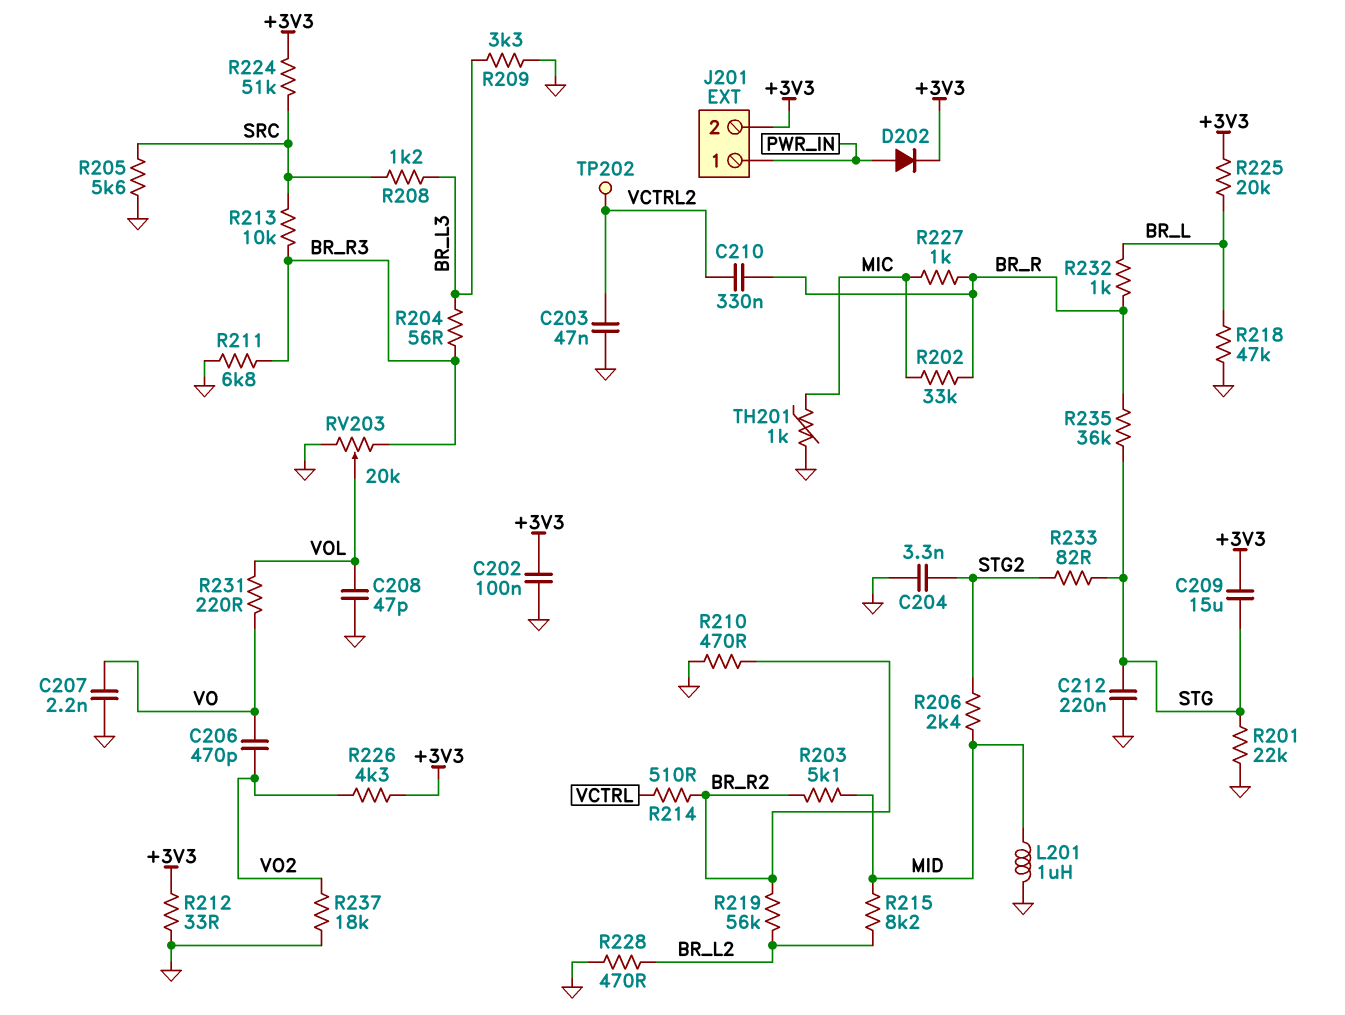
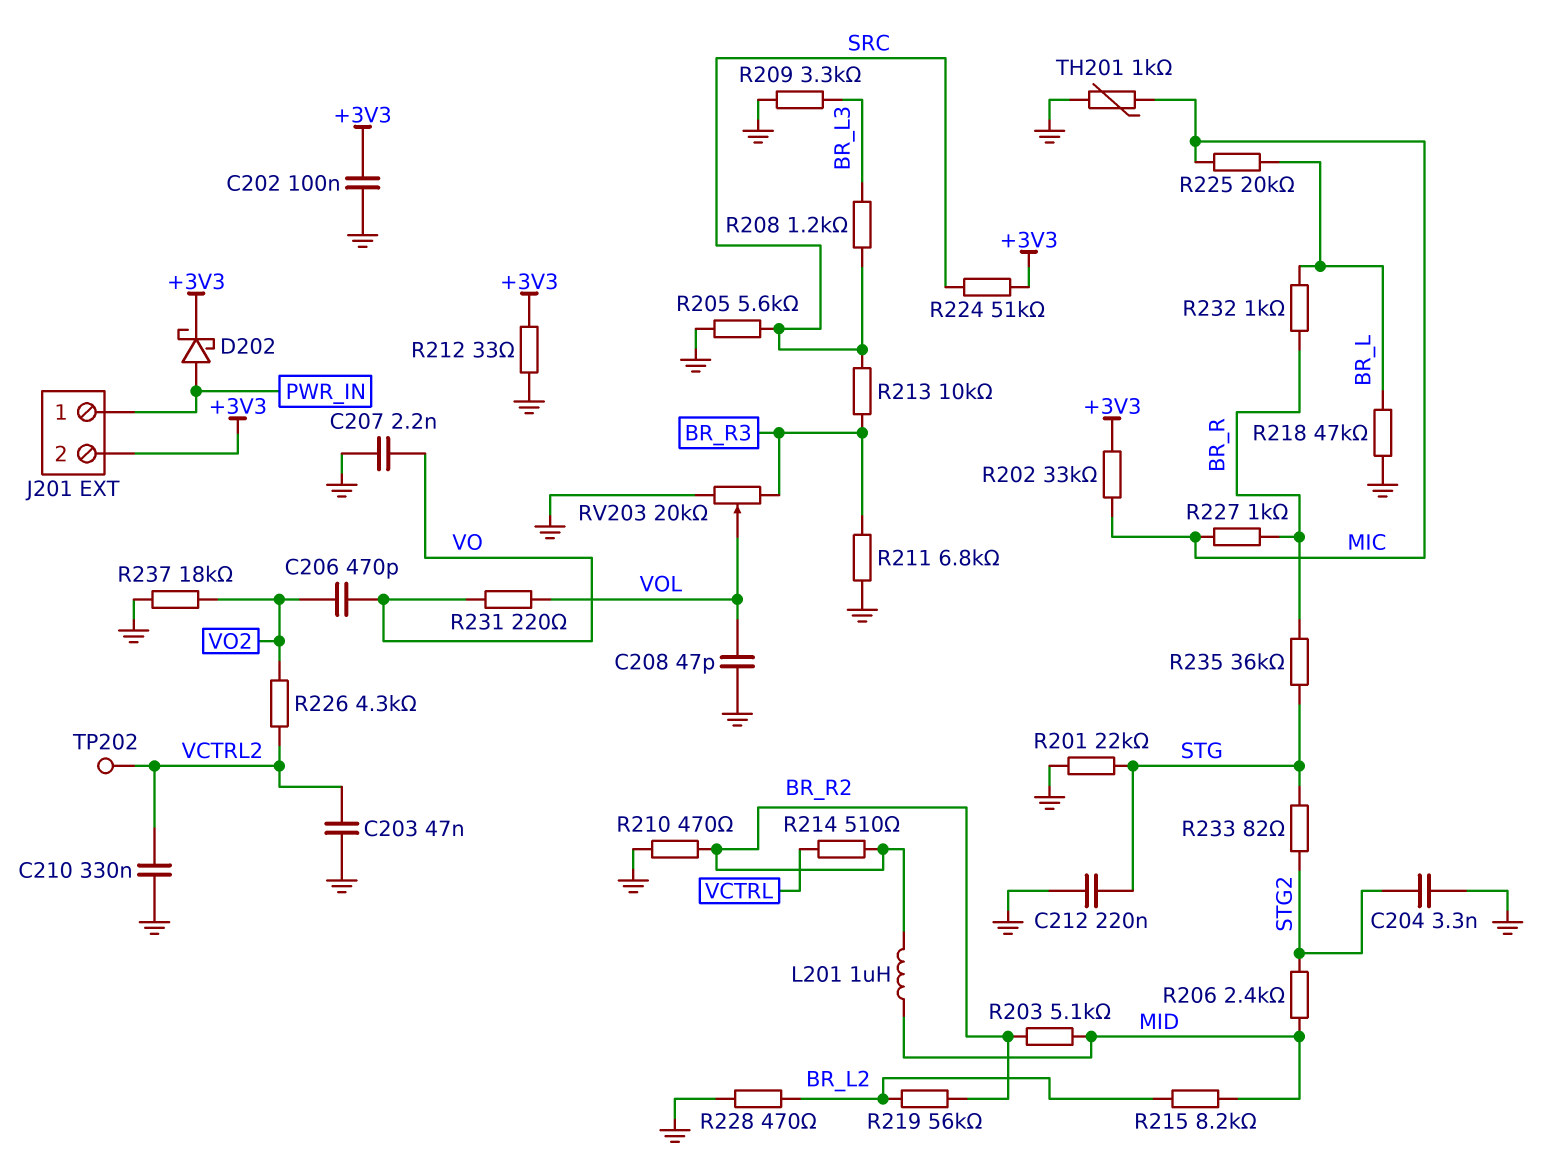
C209: 15uF (+3V3, STG) -> none
C210: 330nF (BR_R, VCTRL2) -> 330nF (GND, VCTRL2)
D202: diode (A PWR_IN, K +3V3) -> schottky (A PWR_IN, K +3V3)
L201: 1uH (GND, MID) -> 1uH (BR_R2, MID)
R202: 33k (BR_R, MIC) -> 33k (+3V3, MIC)
R204: 56 (BR_L3, BR_R3) -> none
R225: 20k (+3V3, BR_L) -> 20k (BR_L, MIC)
R226: 4.3k (+3V3, VO2) -> 4.3k (VCTRL2, VO2)

